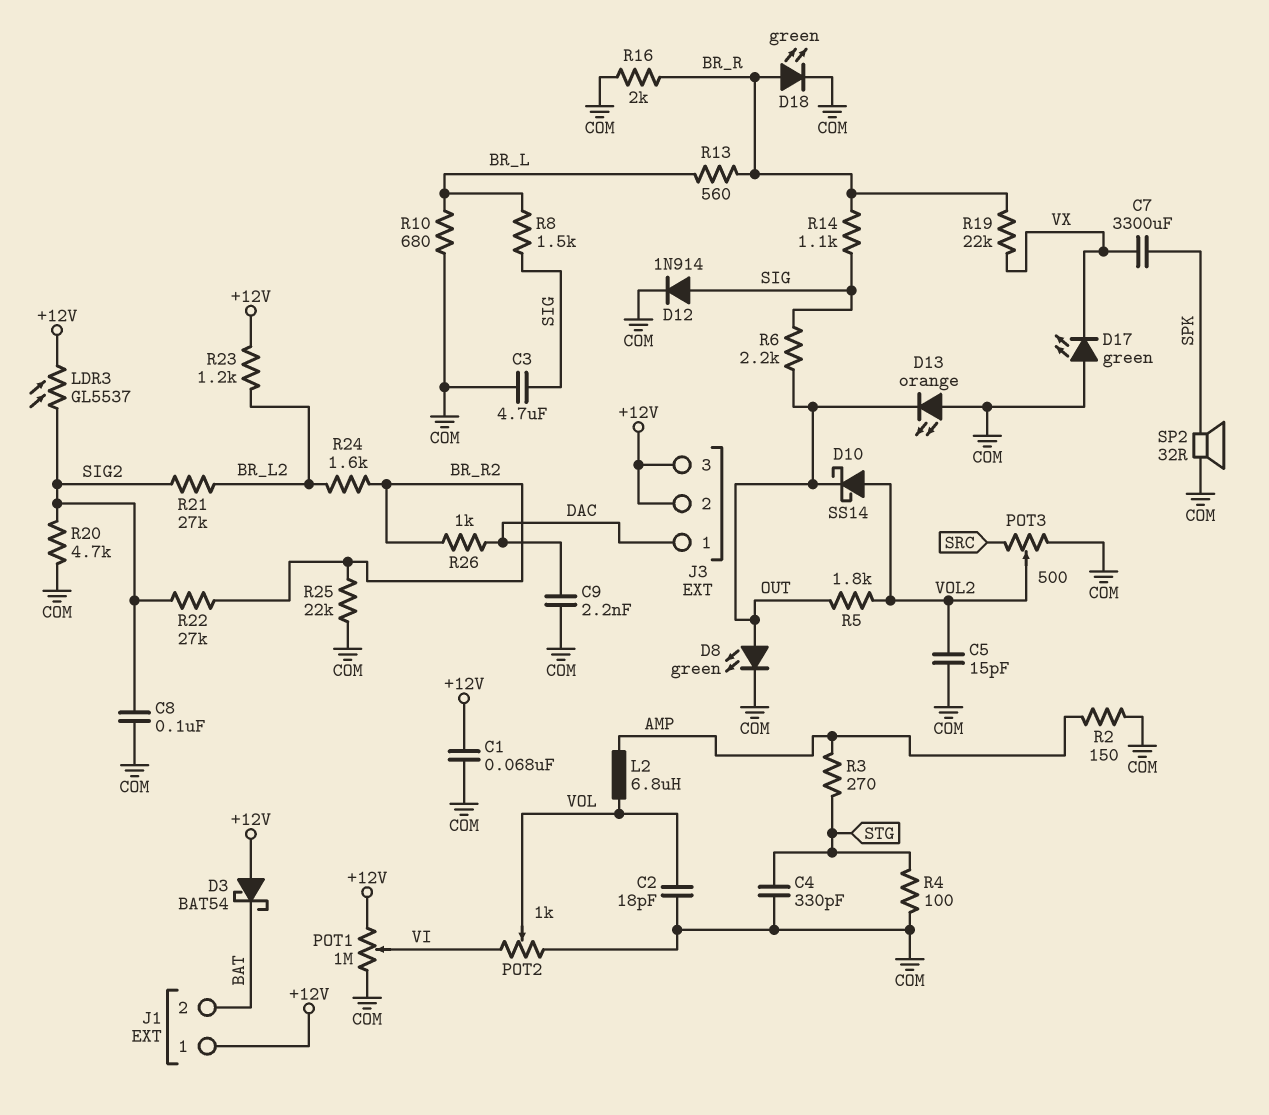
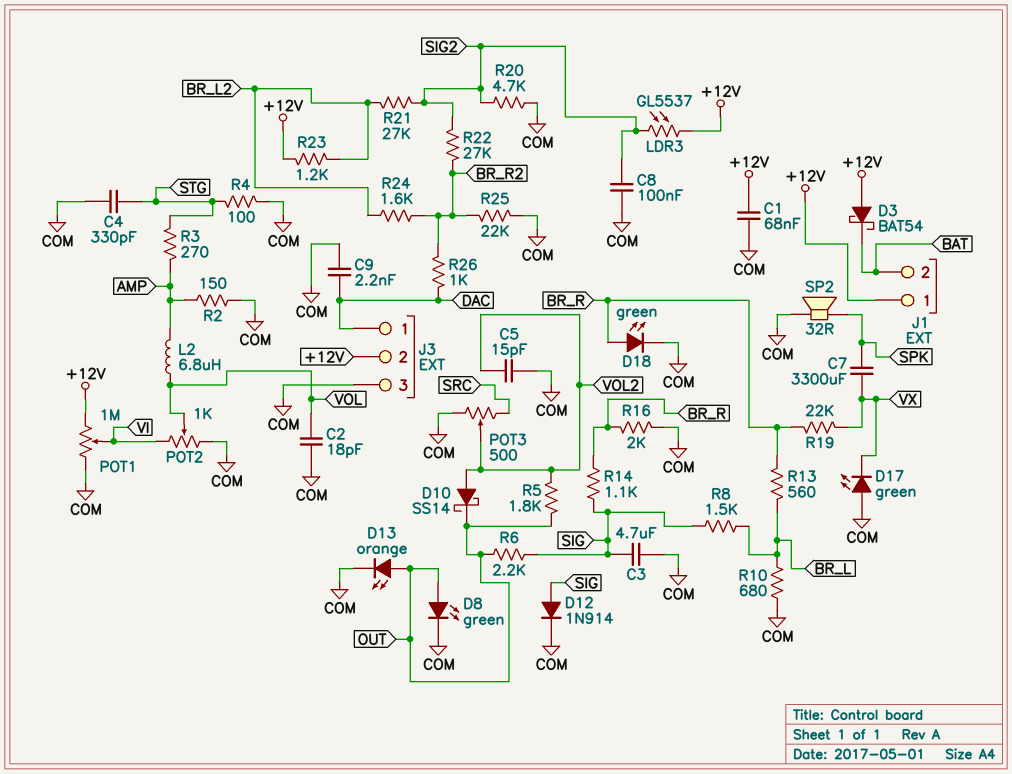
D13: LED orange (A COM, K OUT) -> LED orange (A OUT, K COM)
J3 pin 3: +12V -> COM

